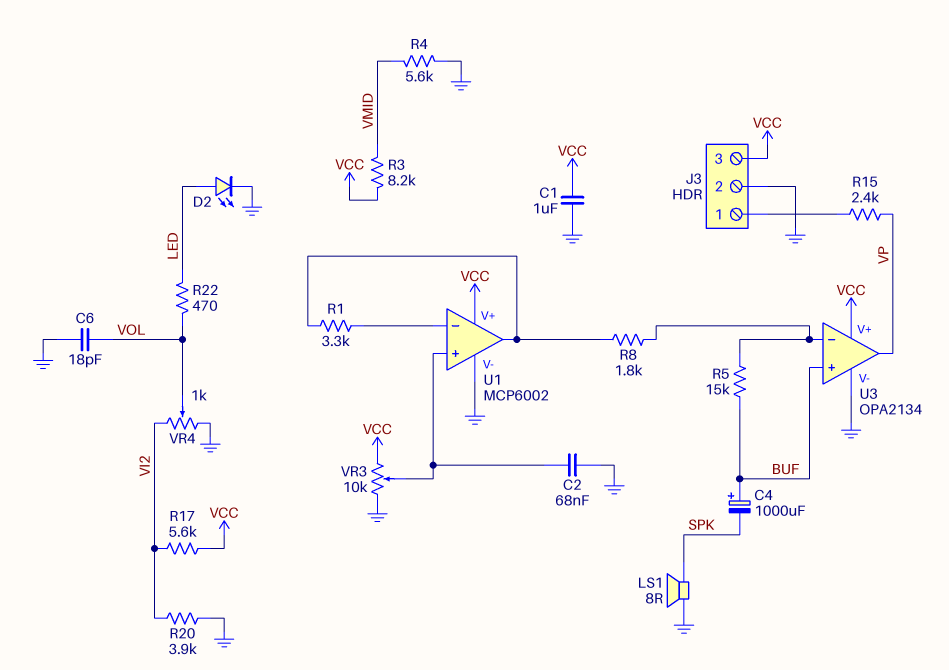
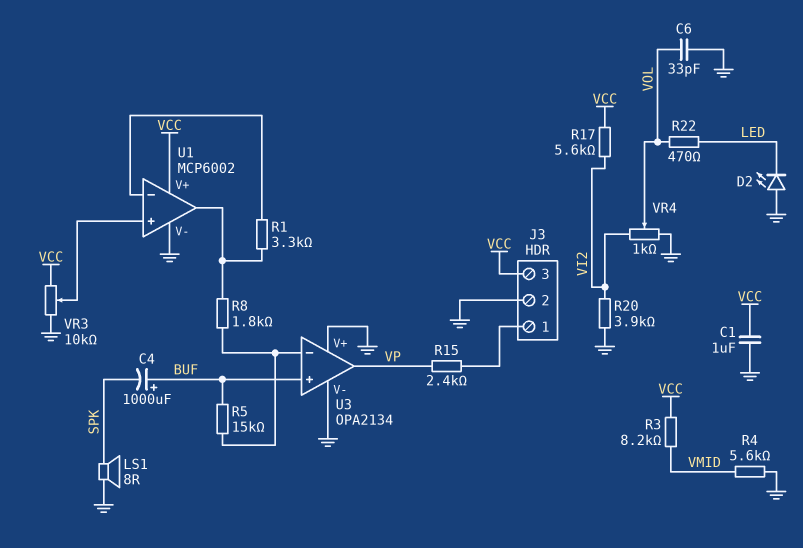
C2: 68nF (GND, U1/in+) -> none
C6: 18pF (GND, VOL) -> 33pF (GND, VOL)
D2: LED (A LED, K GND) -> LED (A GND, K LED)
U3 pin V+: VCC -> GND

